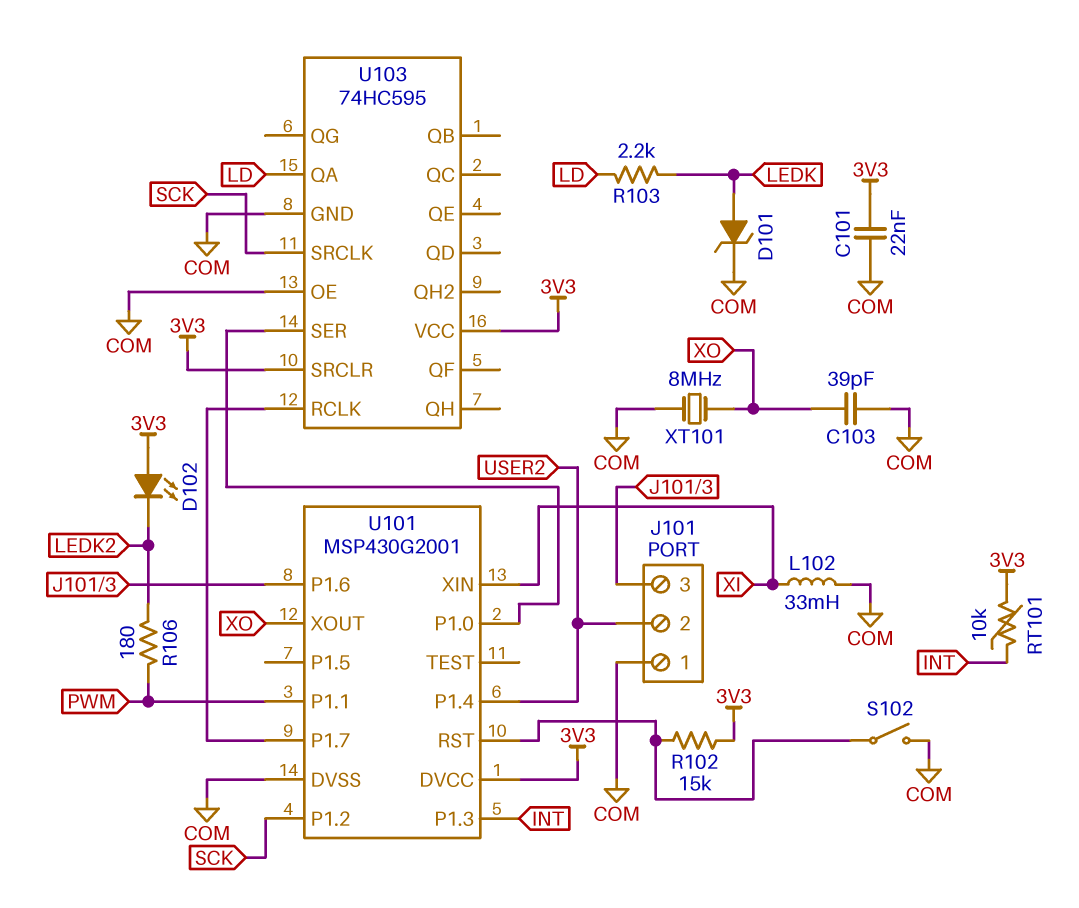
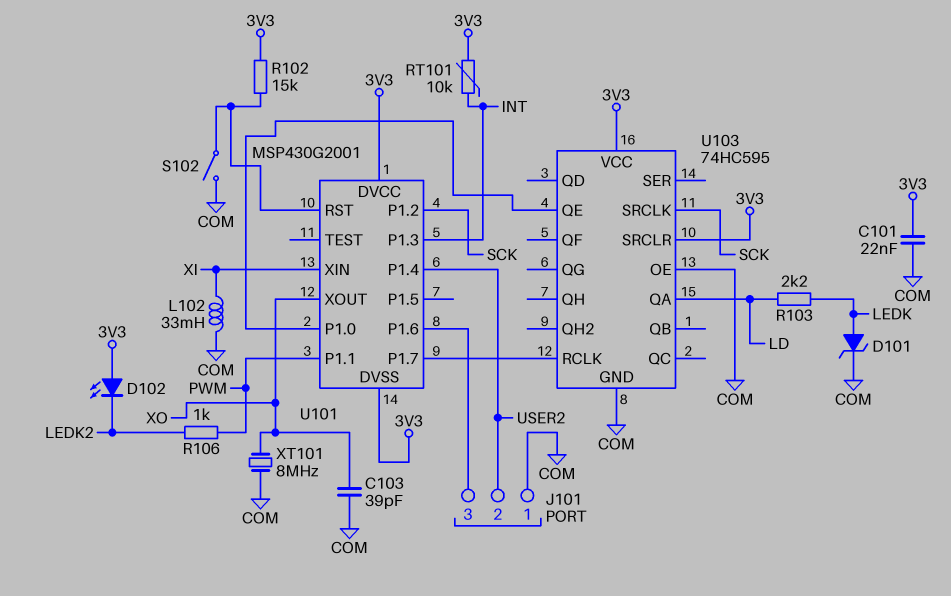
R106: 180 (LEDK2, PWM) -> 1k (LEDK2, PWM)
U101 pin DVSS: COM -> 3V3
U103 pin QE: none -> U101/P1.0
U103 pin SER: U101/P1.0 -> none

